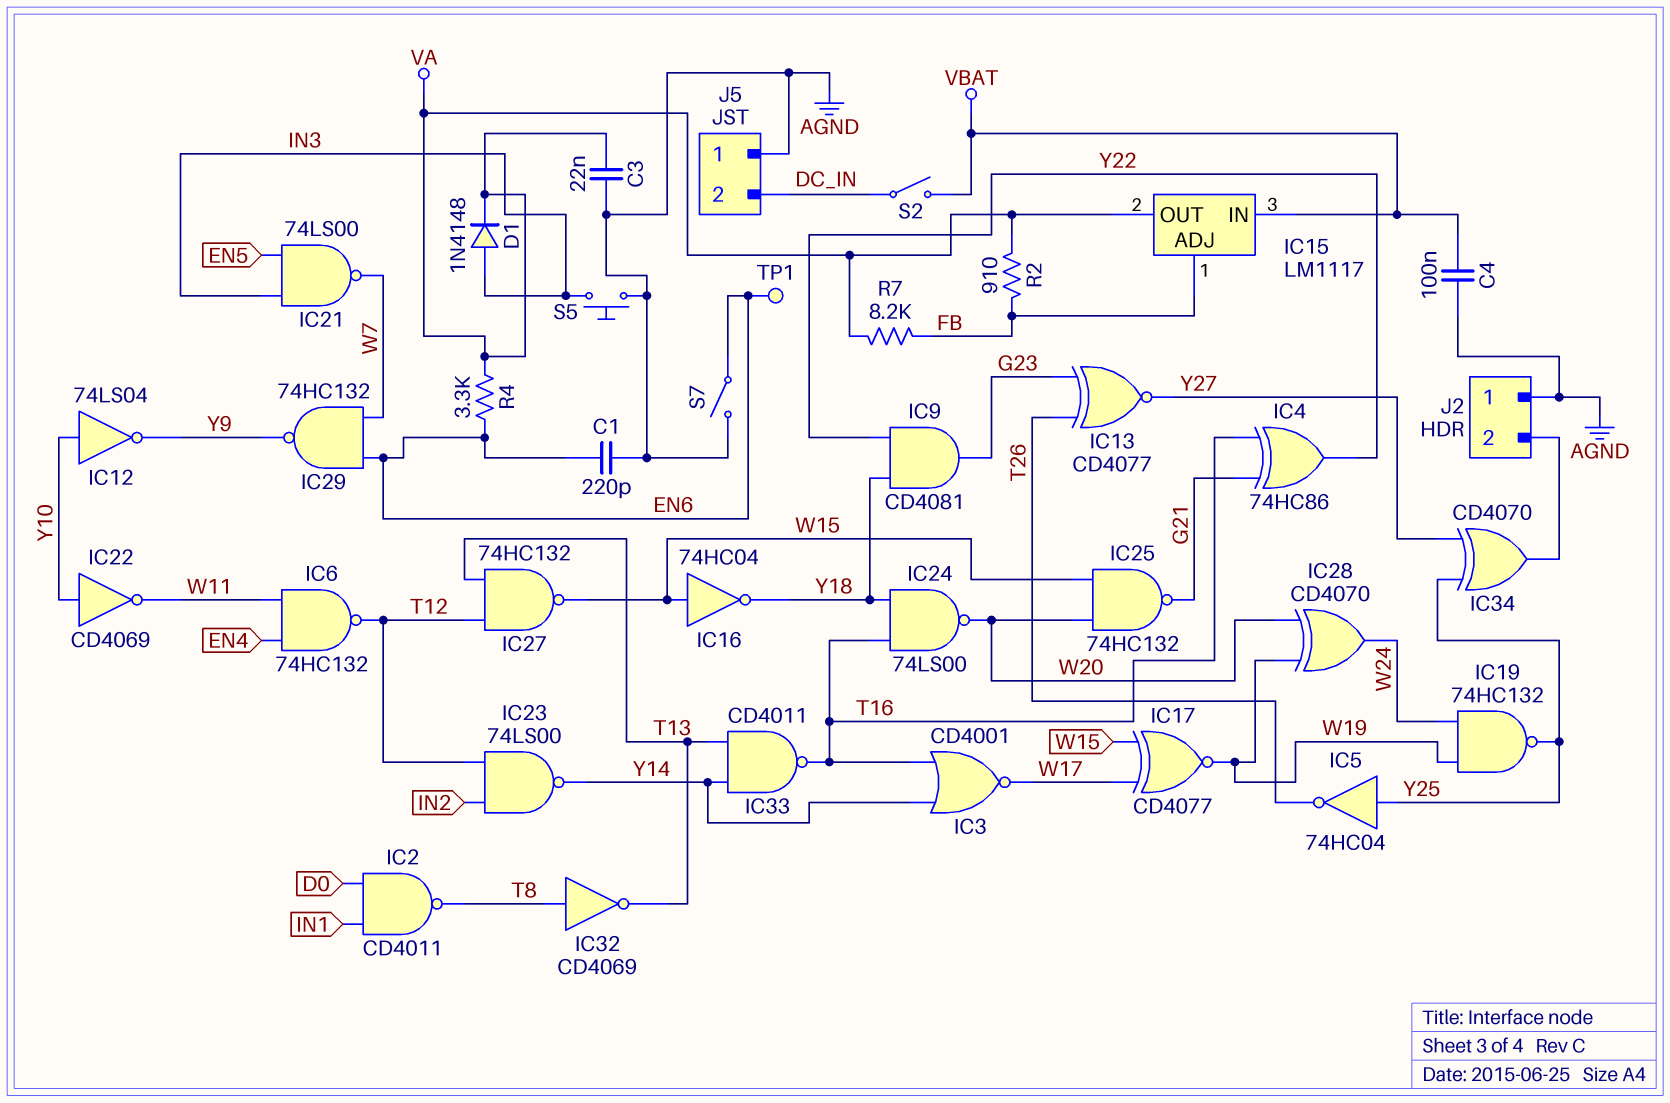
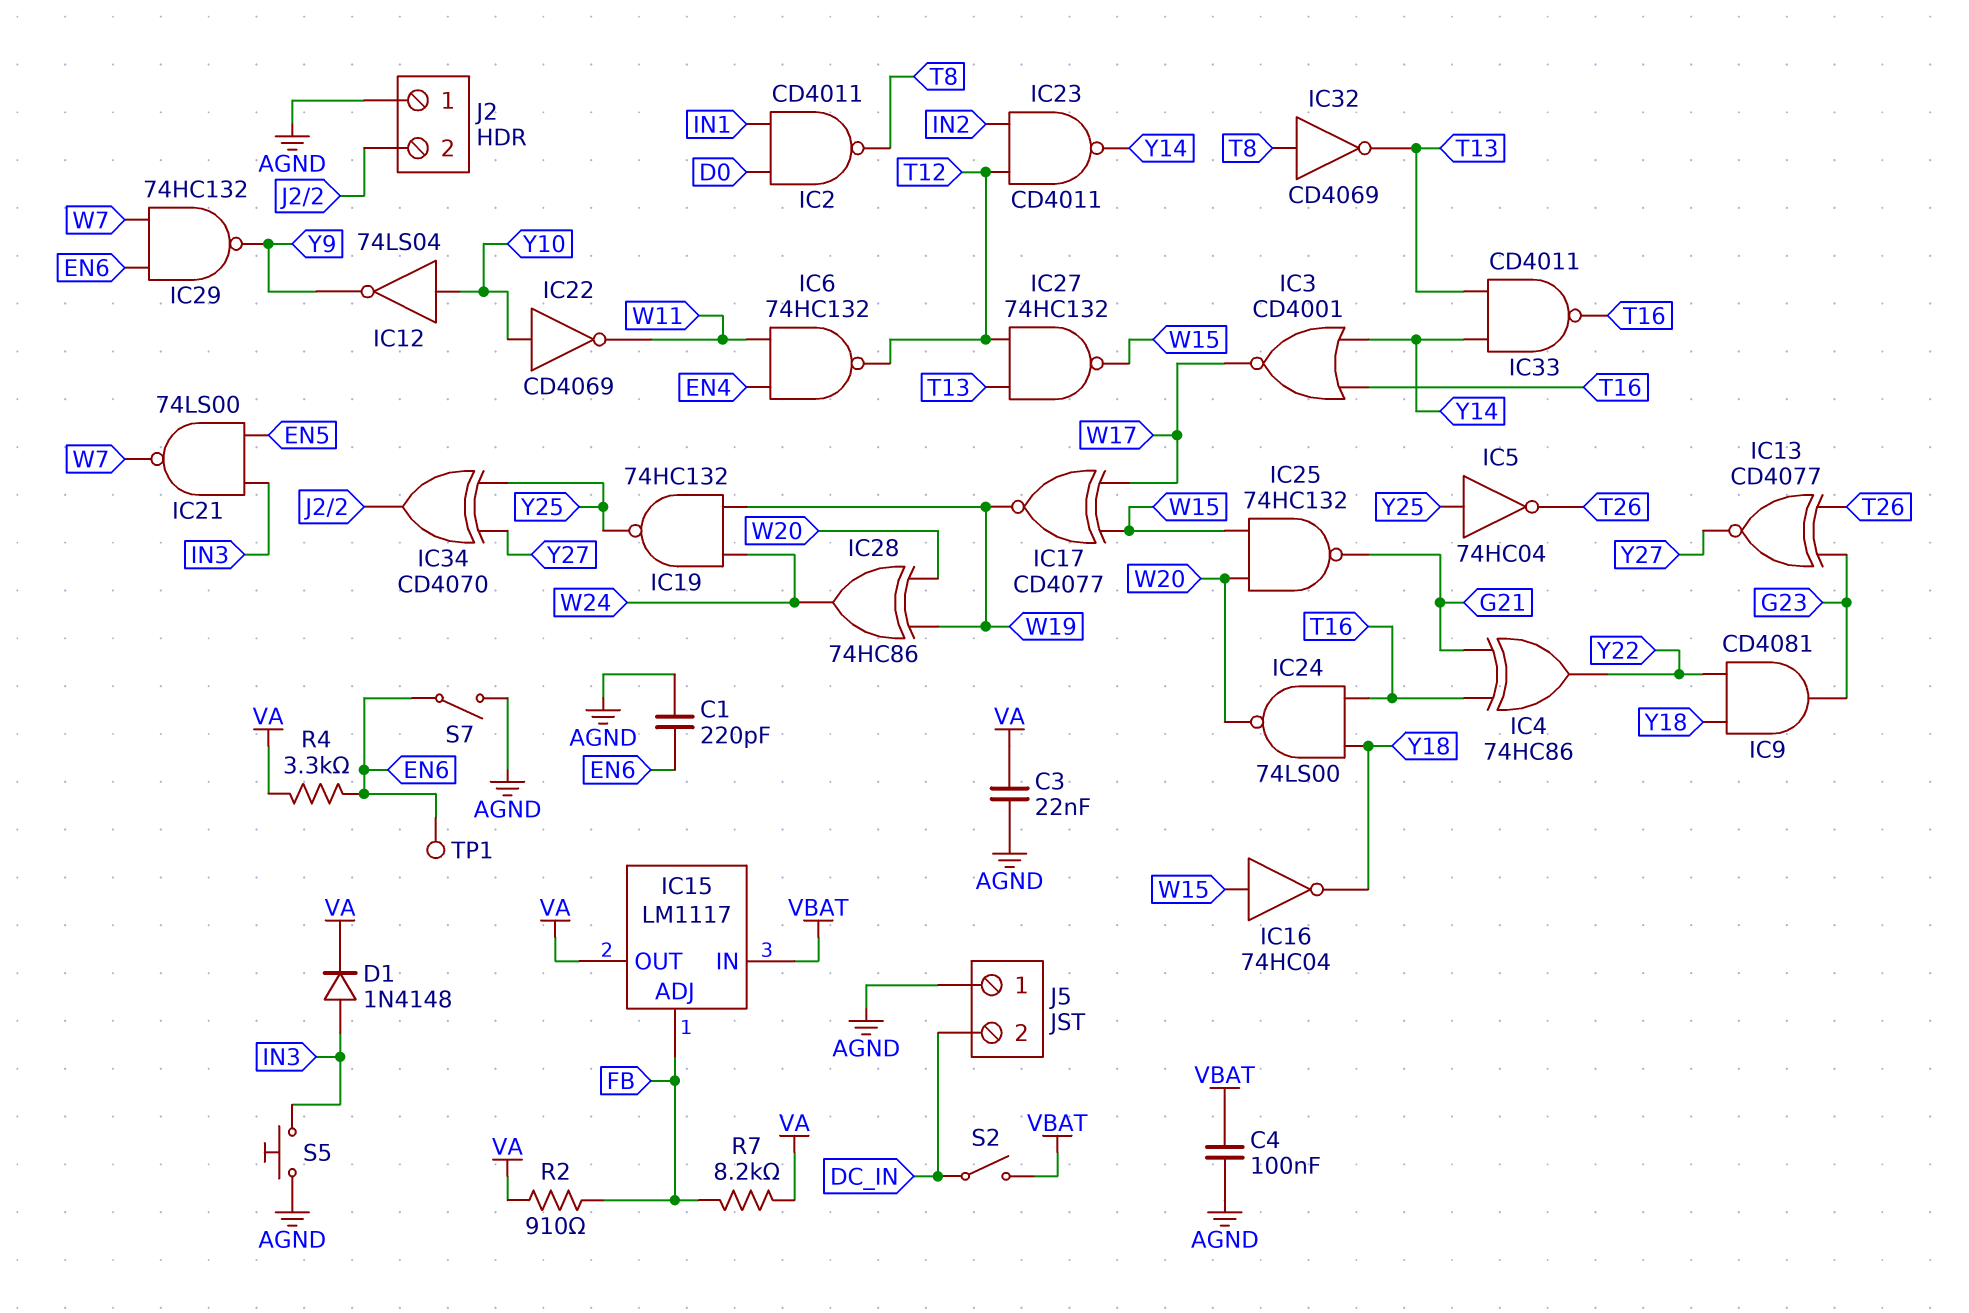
IC23: NAND 74LS00 (in IN2, in T12, out Y14) -> NAND CD4011 (in IN2, in T12, out Y14)
IC28: XOR CD4070 (in W19, in W20, out W24) -> XOR 74HC86 (in W19, in W20, out W24)

